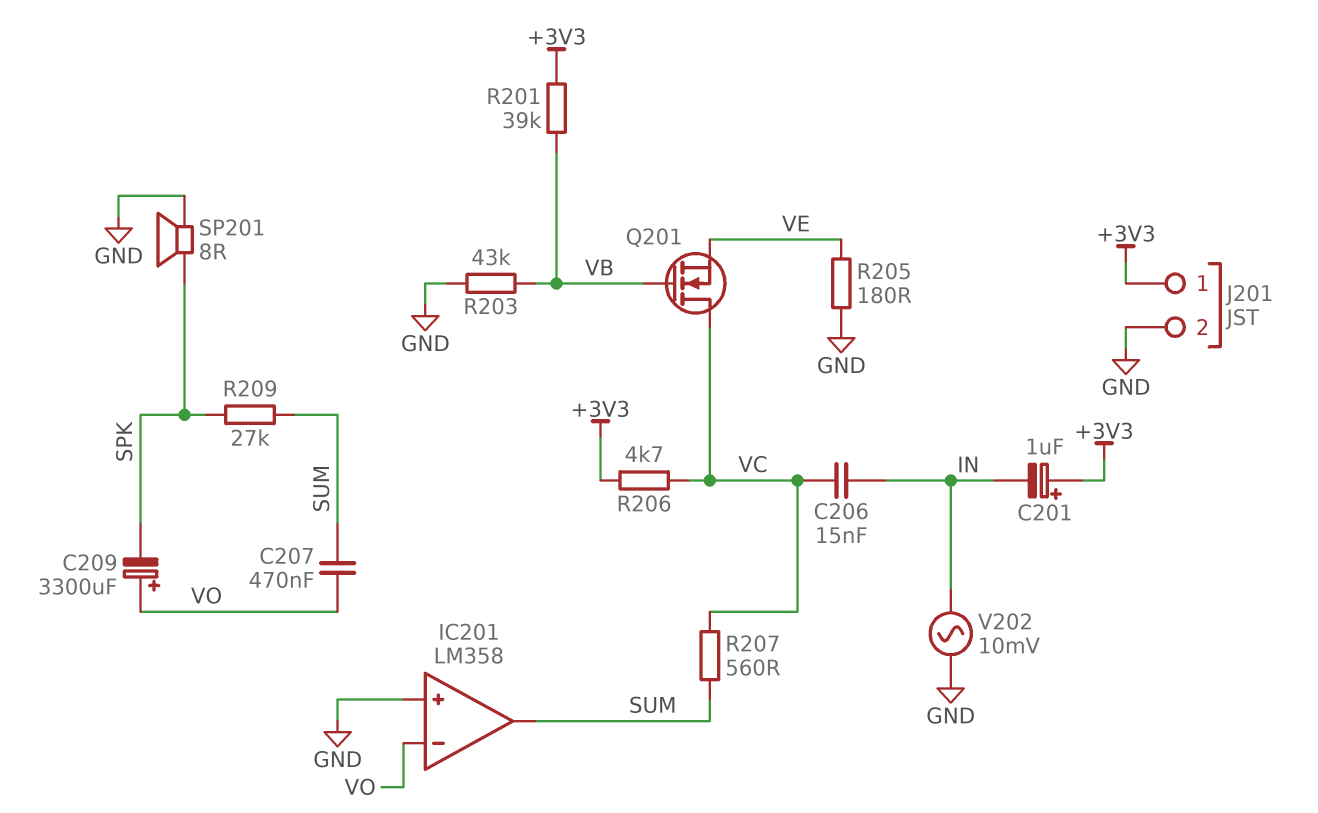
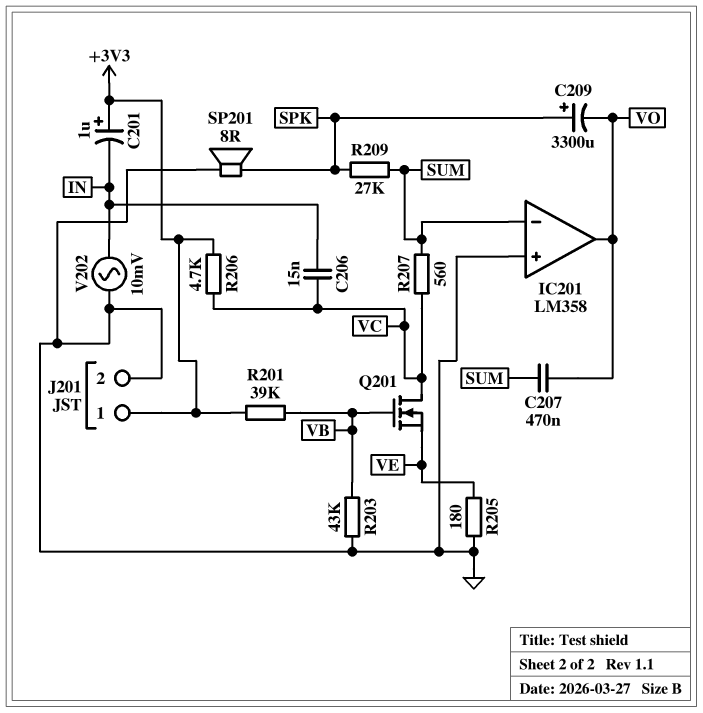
C209: 3300uF (plus VO, minus SPK) -> 3300uF (plus SPK, minus VO)
IC201 pin in-: VO -> SUM
IC201 pin out: SUM -> VO

